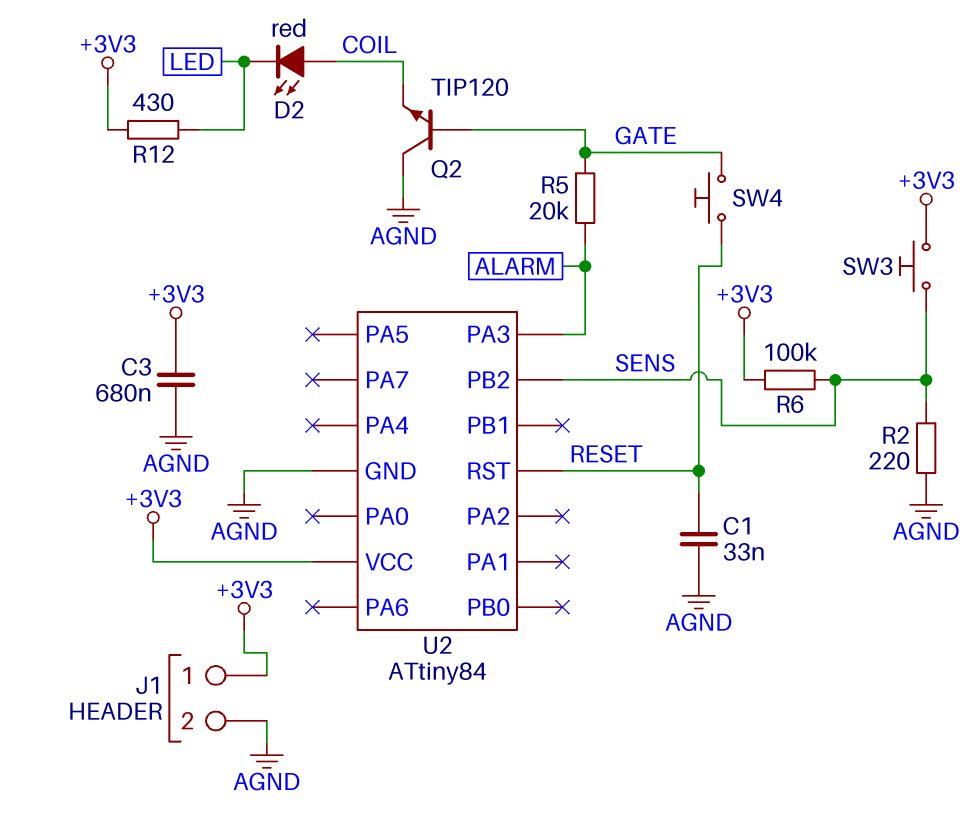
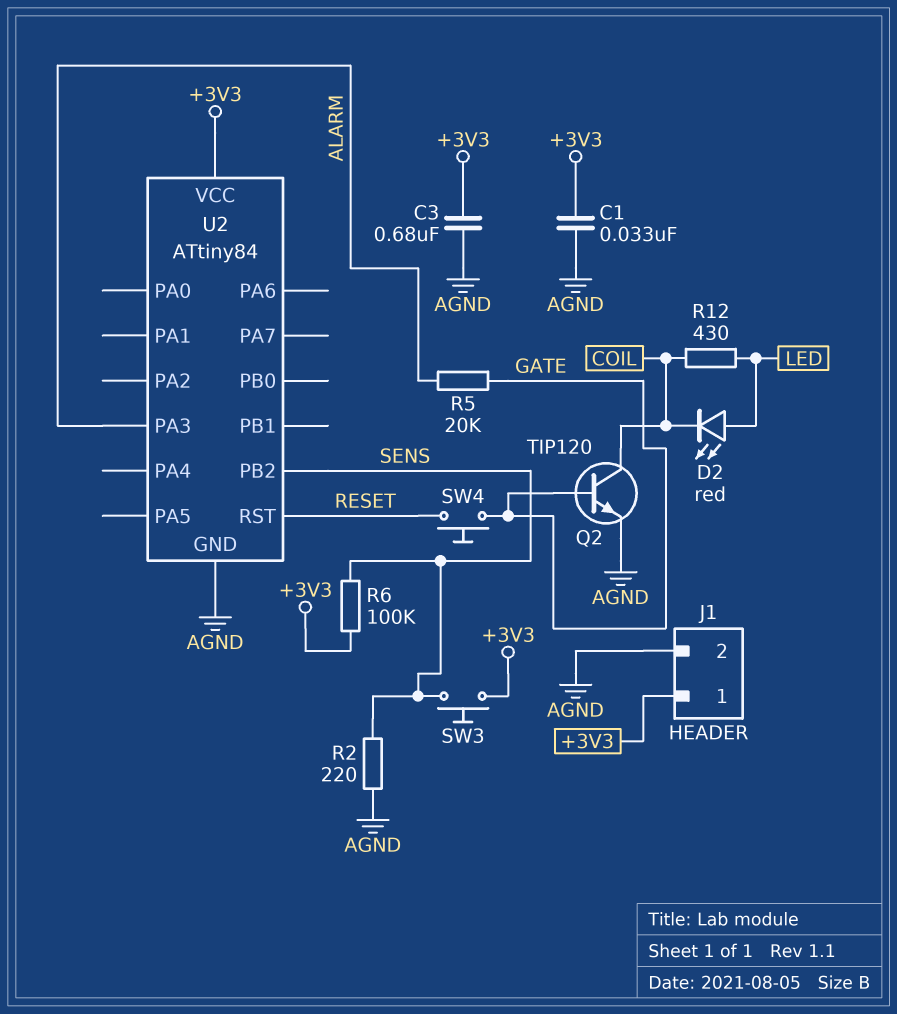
C1: 33nF (AGND, RESET) -> 33nF (+3V3, AGND)
D2: LED red (A COIL, K LED) -> LED red (A LED, K COIL)
Q2: NPN TIP120 (B GATE, C AGND, E COIL) -> NPN TIP120 (B GATE, C COIL, E AGND)
R12: 430 (+3V3, LED) -> 430 (COIL, LED)

